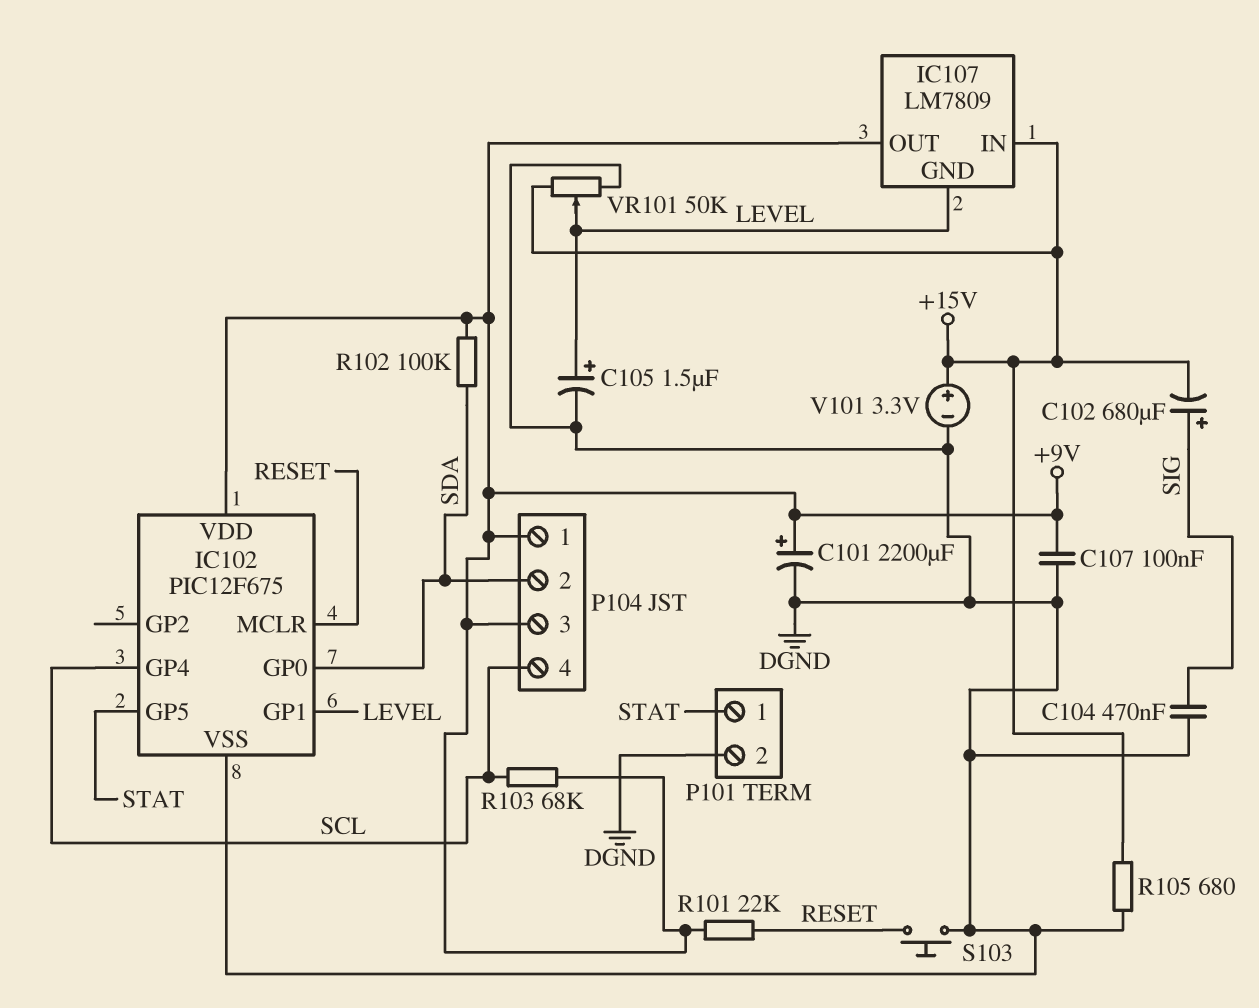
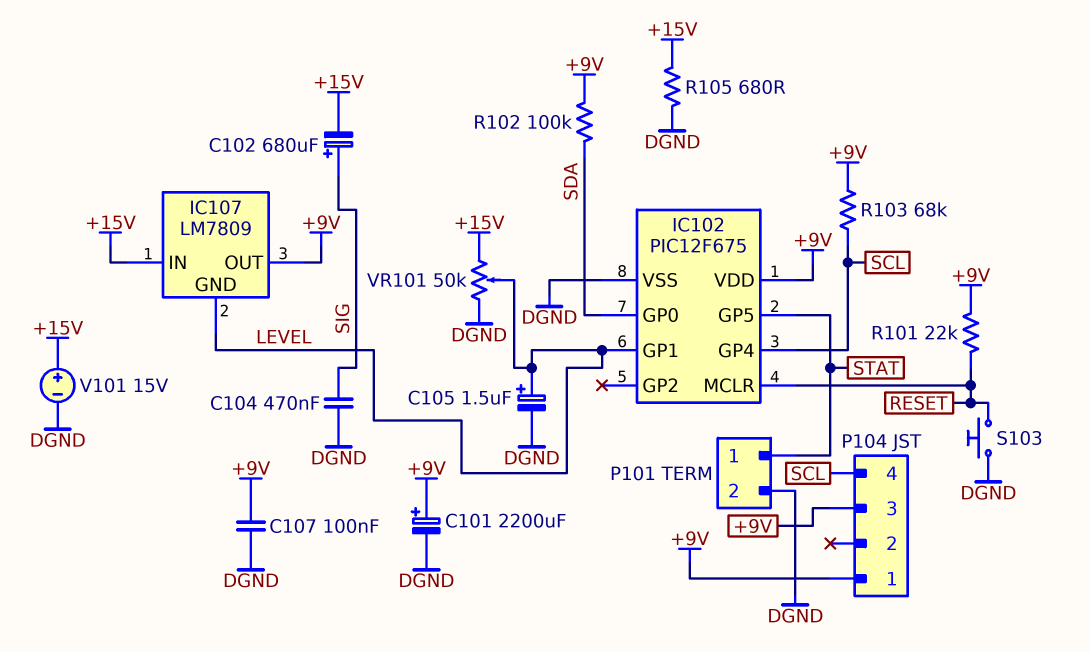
P104 pin 2: SDA -> none
V101: 3.3V (plus +15V, minus DGND) -> 15V (plus +15V, minus DGND)

